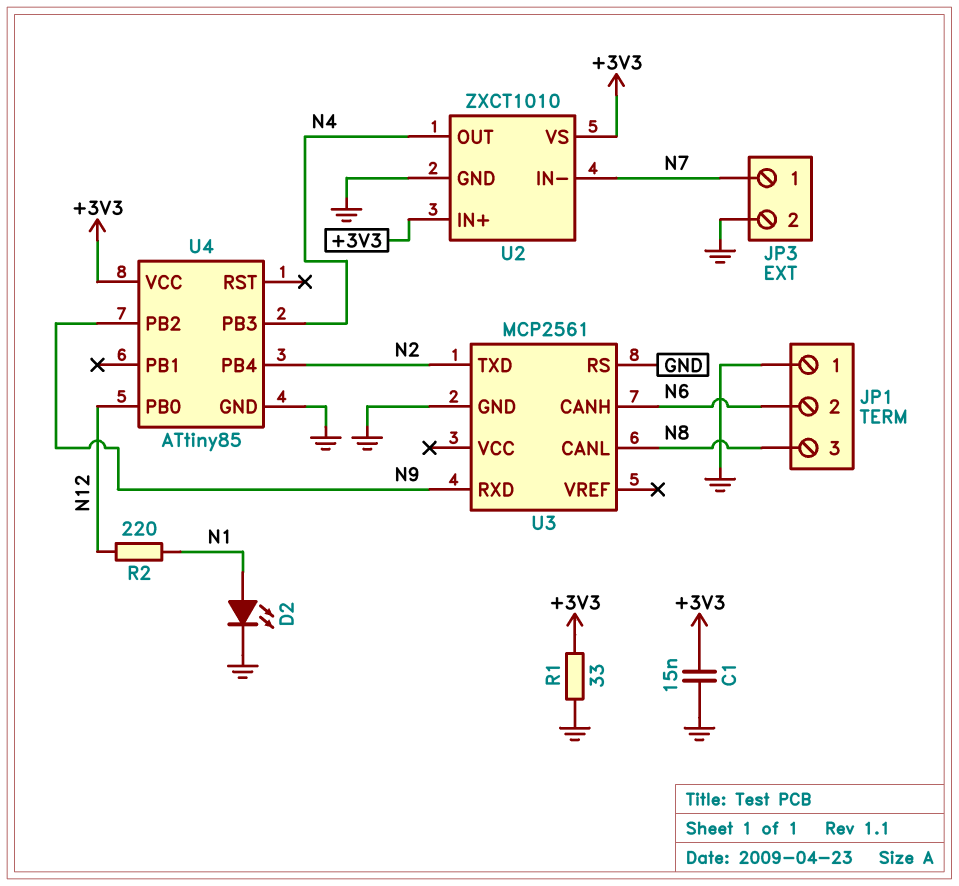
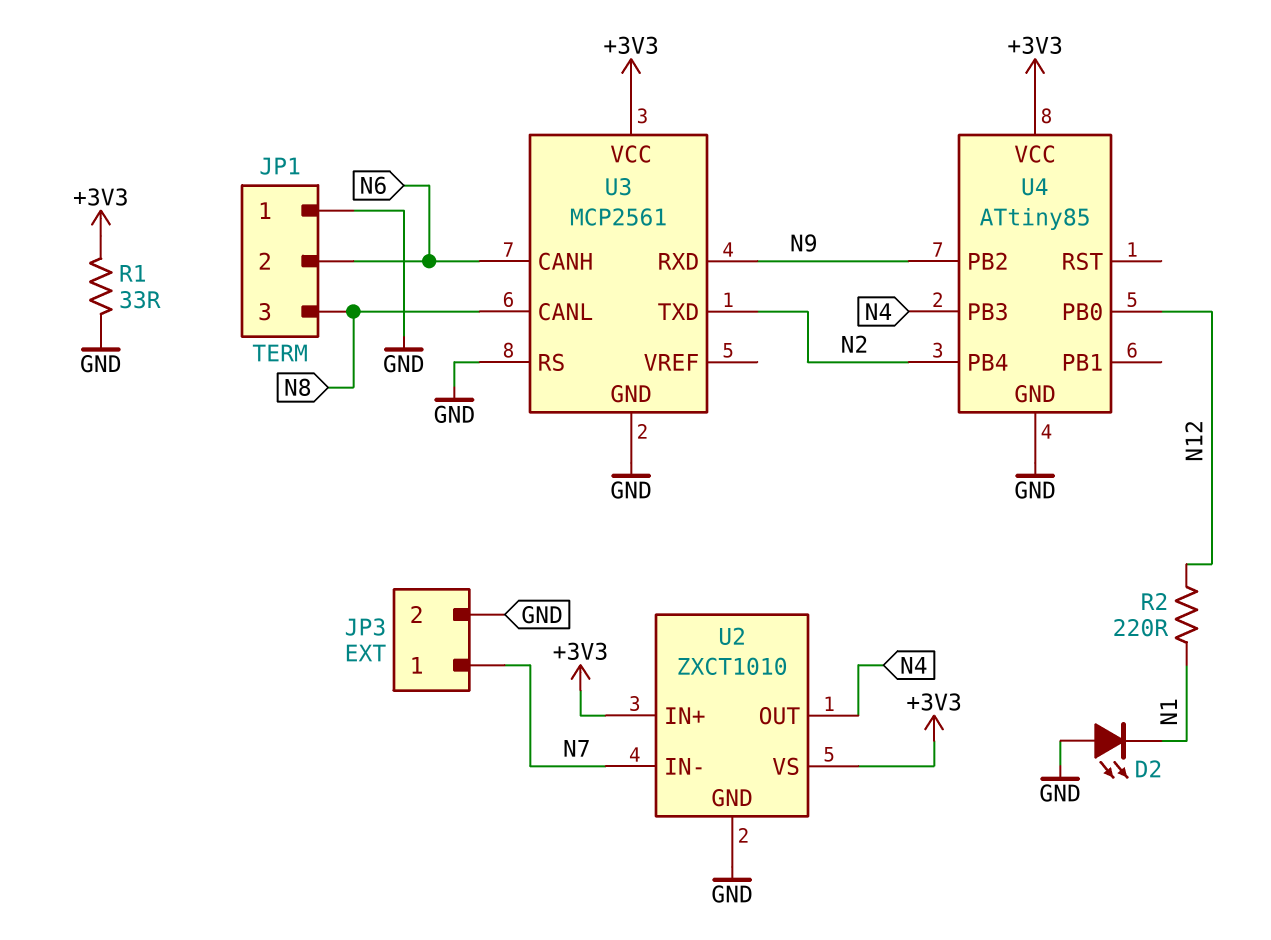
C1: 15nF (+3V3, GND) -> none
D2: LED (A N1, K GND) -> LED (A GND, K N1)
U3 pin VCC: none -> +3V3

